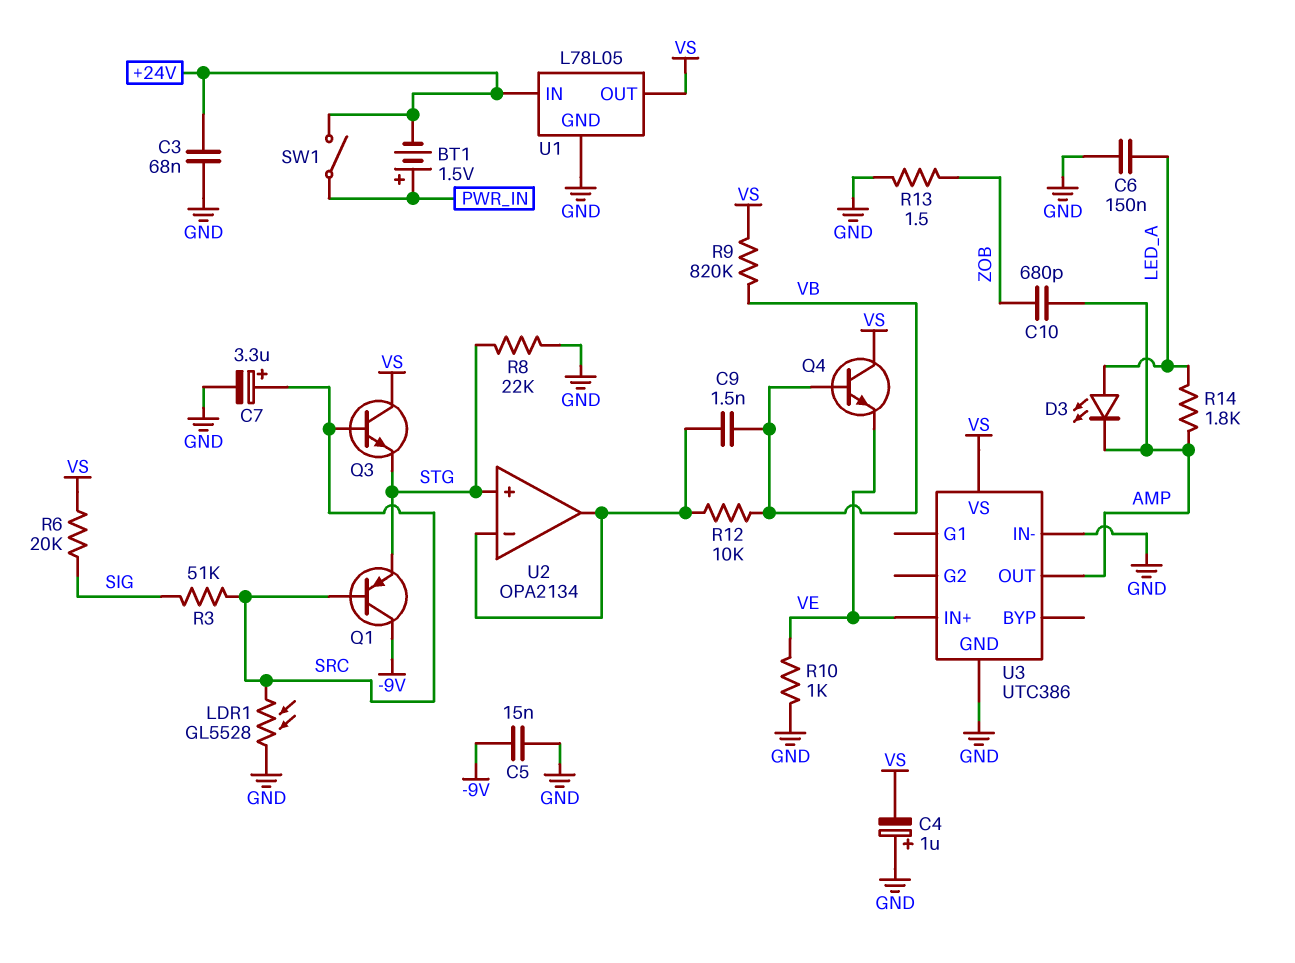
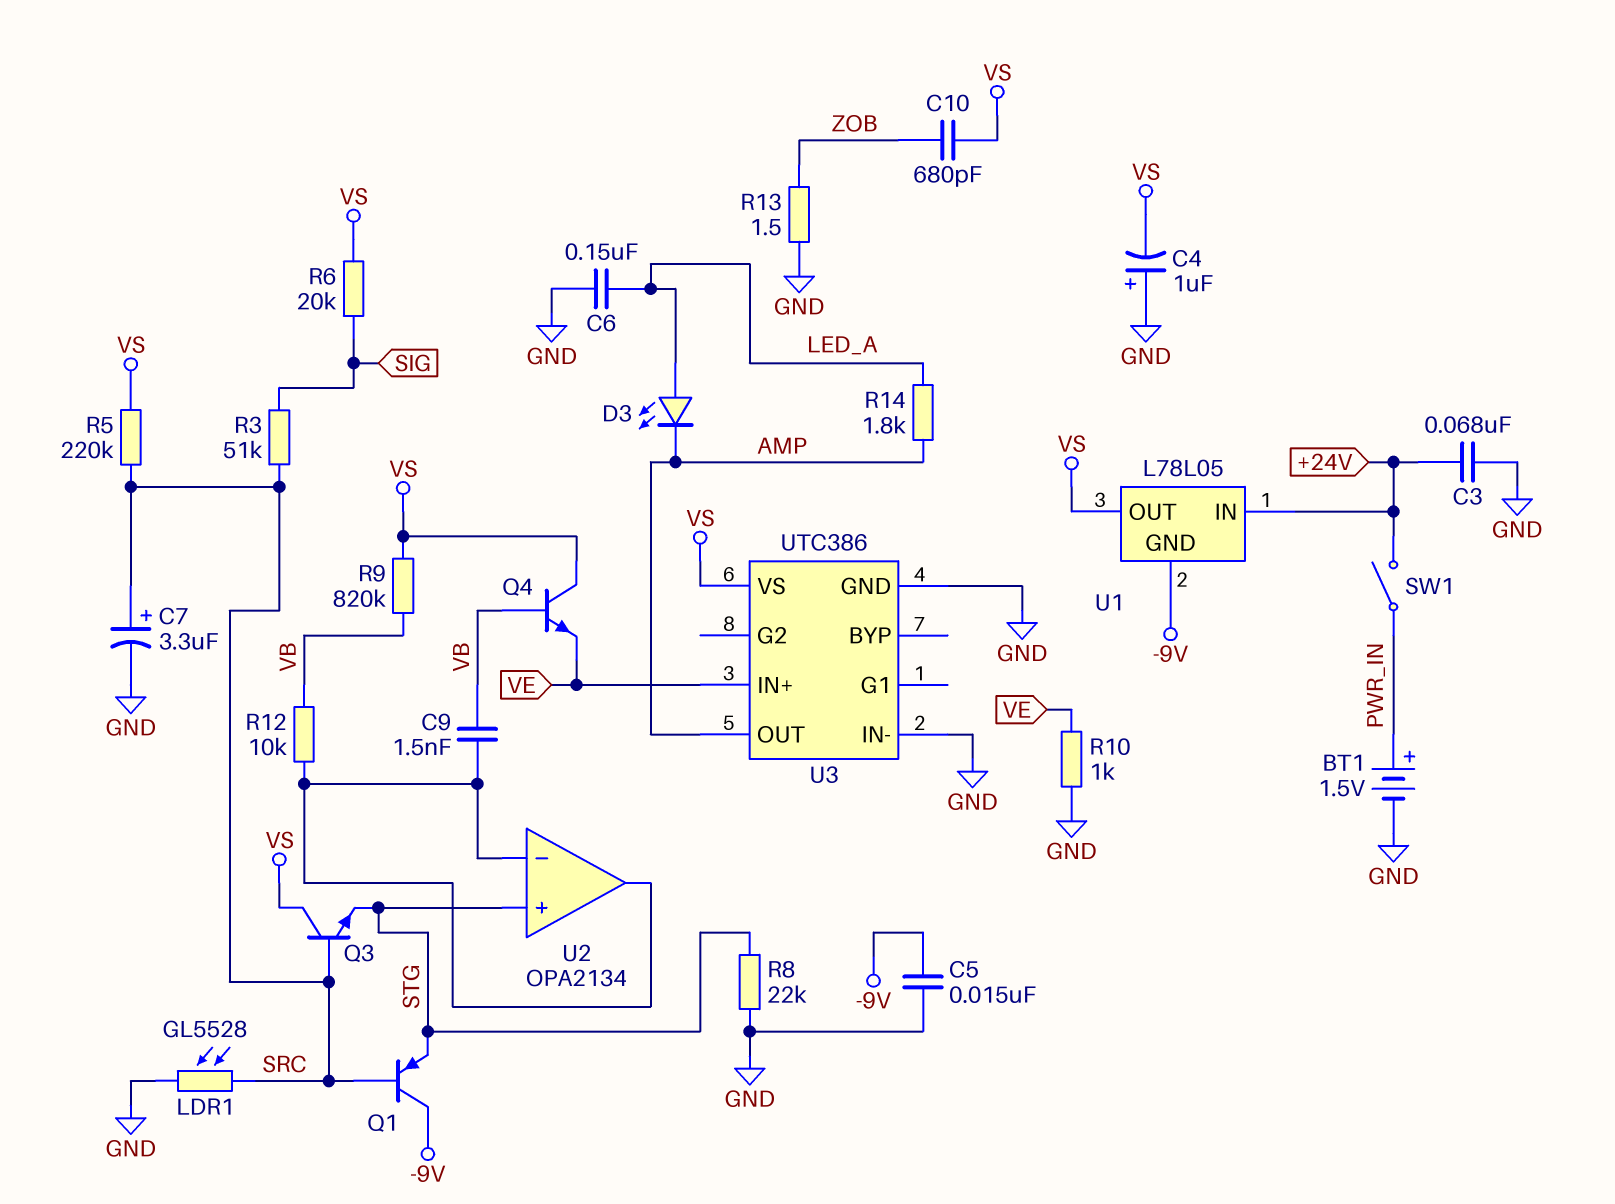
BT1: 1.5V (plus PWR_IN, minus +24V) -> 1.5V (plus PWR_IN, minus GND)
C10: 680pF (AMP, ZOB) -> 680pF (VS, ZOB)
R5: none -> 220k (SRC, VS)
U1 pin GND: GND -> -9V

